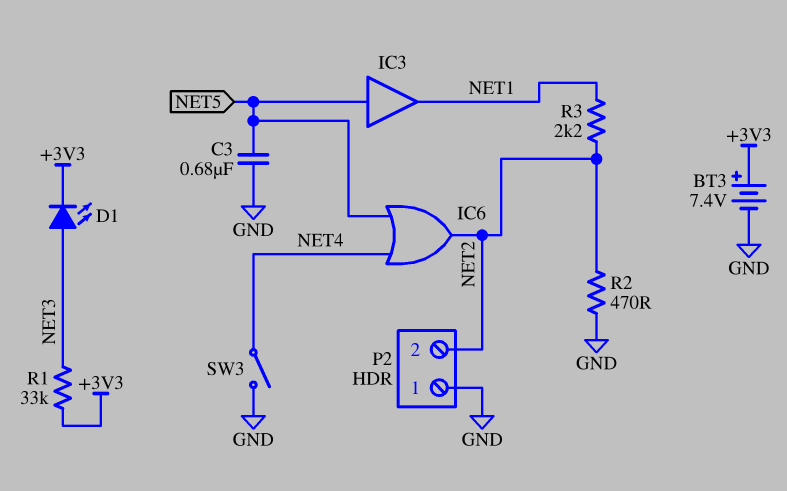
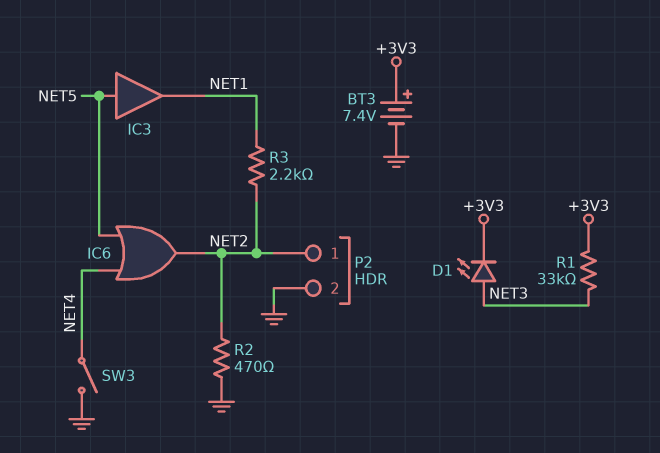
C3: 680nF (GND, NET5) -> none
P2 pin 1: GND -> NET2
P2 pin 2: NET2 -> GND

